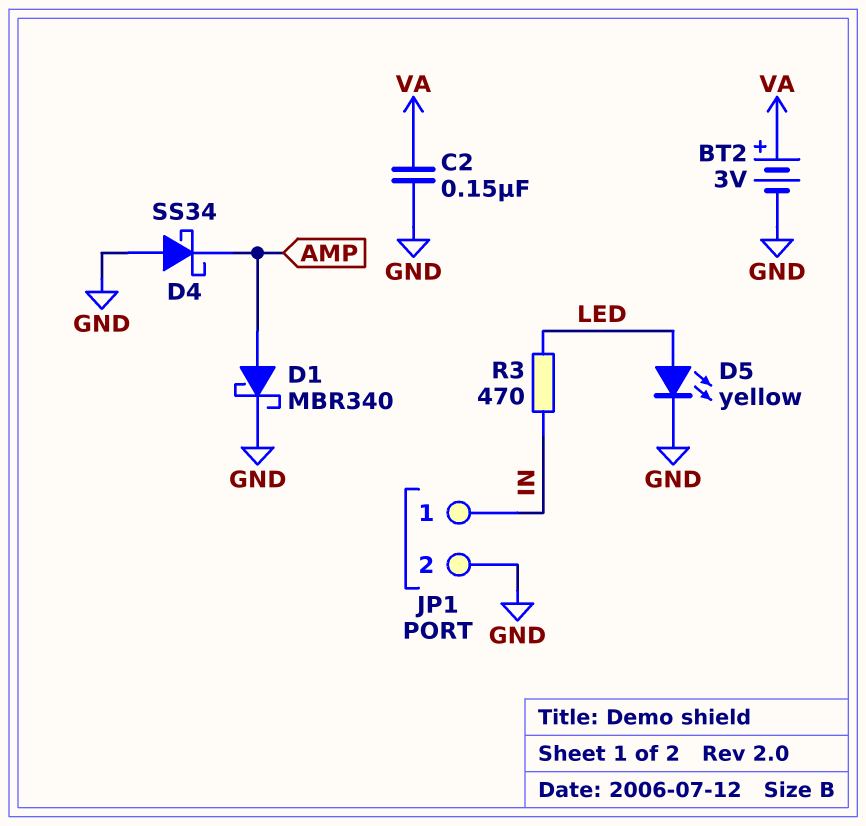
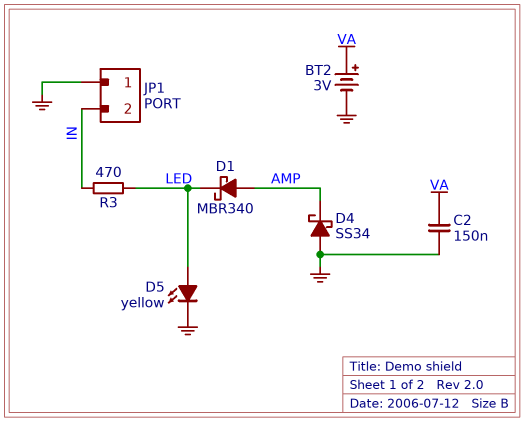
D1: schottky MBR340 (A AMP, K GND) -> schottky MBR340 (A AMP, K LED)
JP1 pin 1: IN -> GND
JP1 pin 2: GND -> IN

